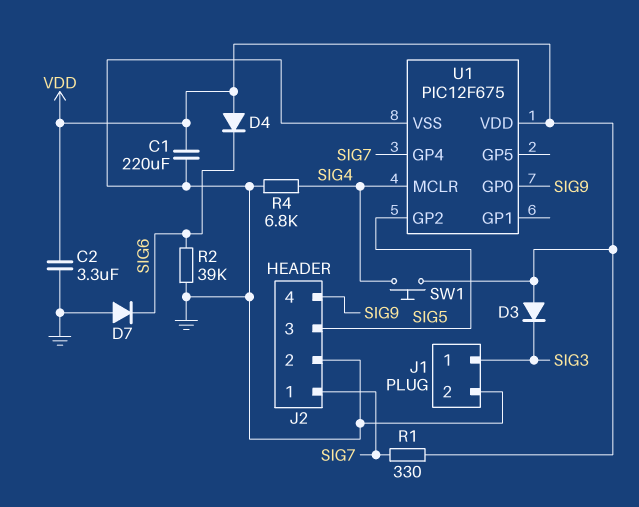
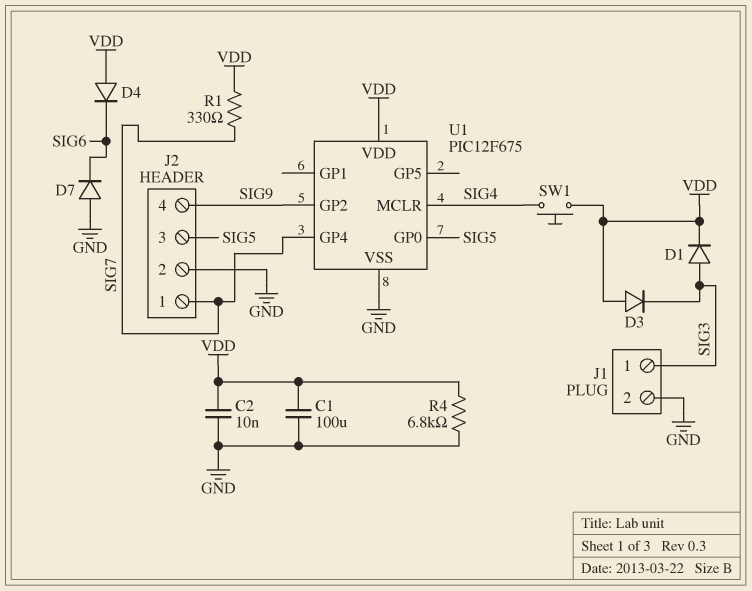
C1: 220uF (GND, VDD) -> 100uF (GND, VDD)
C2: 3.3uF (GND, VDD) -> 10nF (GND, VDD)
D1: none -> diode (A SIG3, K VDD)
R2: 39k (GND, SIG6) -> none
R4: 6.8k (GND, SIG4) -> 6.8k (GND, VDD)
U1 pin GP0: SIG9 -> SIG5
U1 pin GP2: SIG5 -> SIG9

